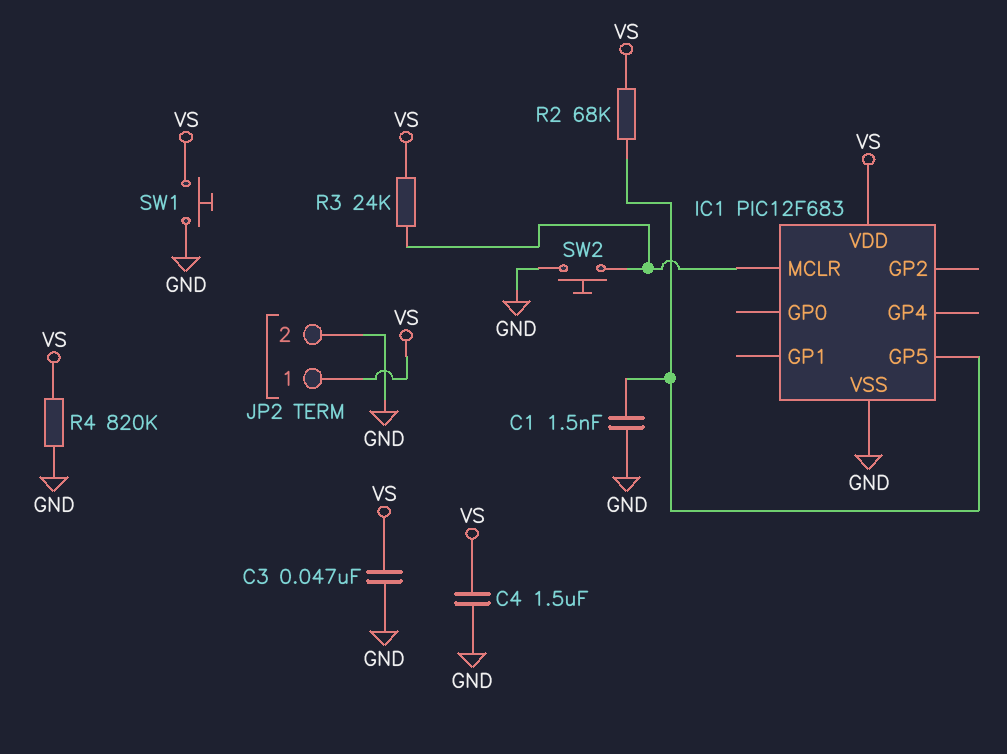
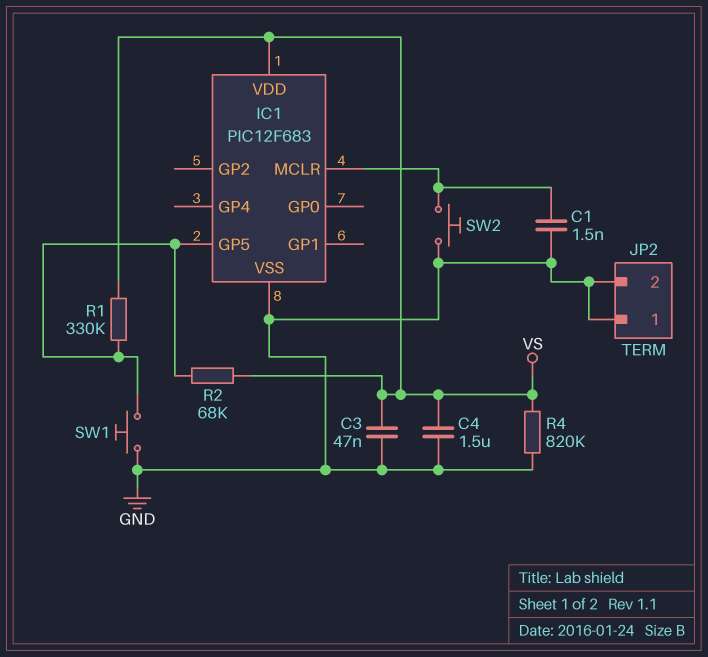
C1: 1.5nF (GND, IC1/GP5) -> 1.5nF (GND, IC1/MCLR)
JP2 pin 1: VS -> GND
R1: none -> 330k (IC1/GP5, VS)
R3: 24k (IC1/MCLR, VS) -> none
SW1: button (GND, VS) -> button (GND, IC1/GP5)

